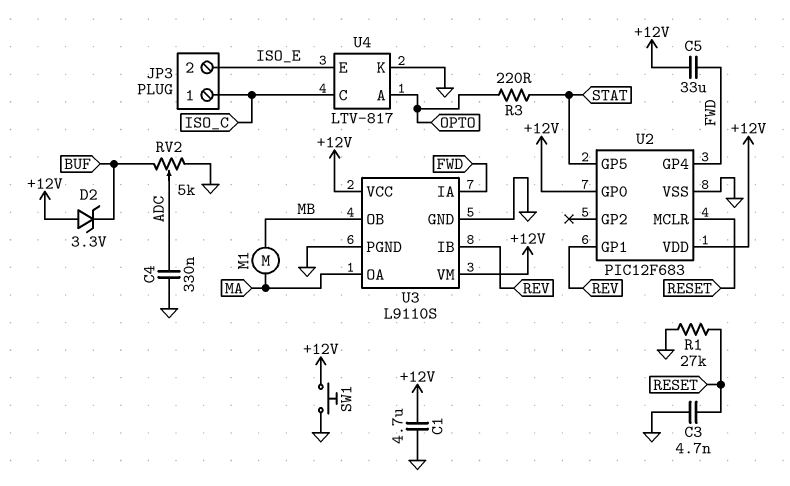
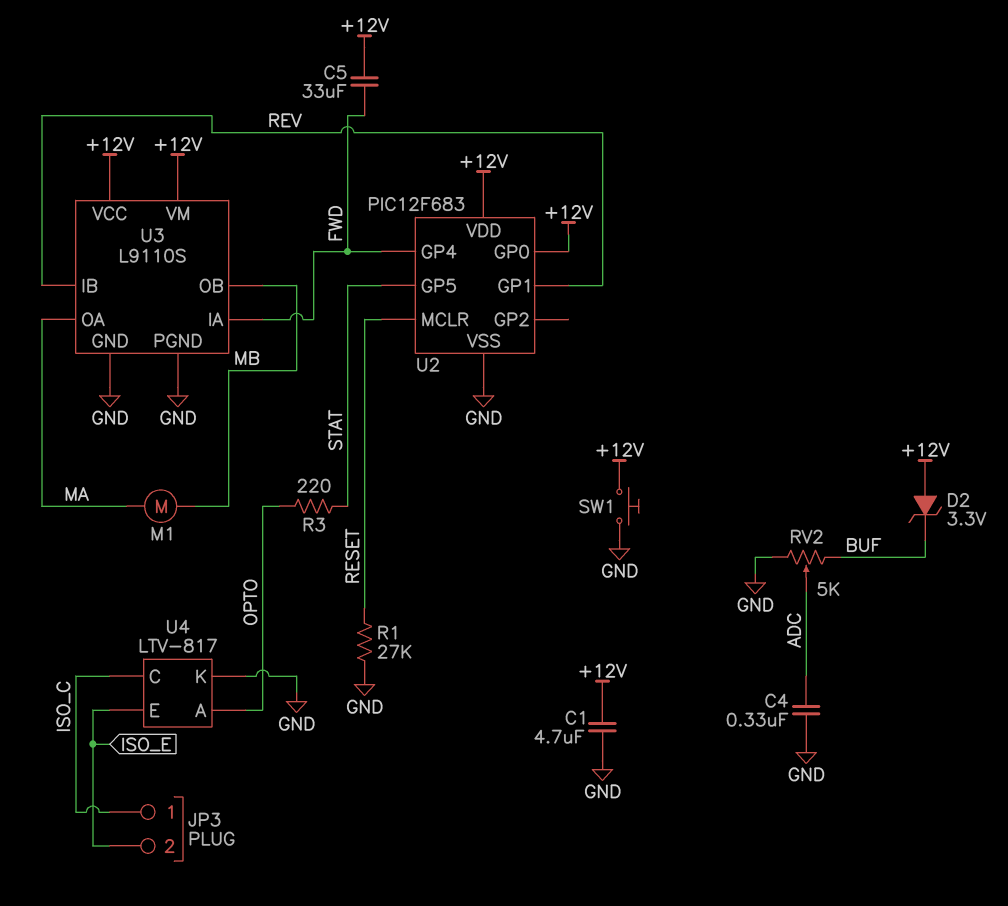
C3: 4.7nF (GND, RESET) -> none

